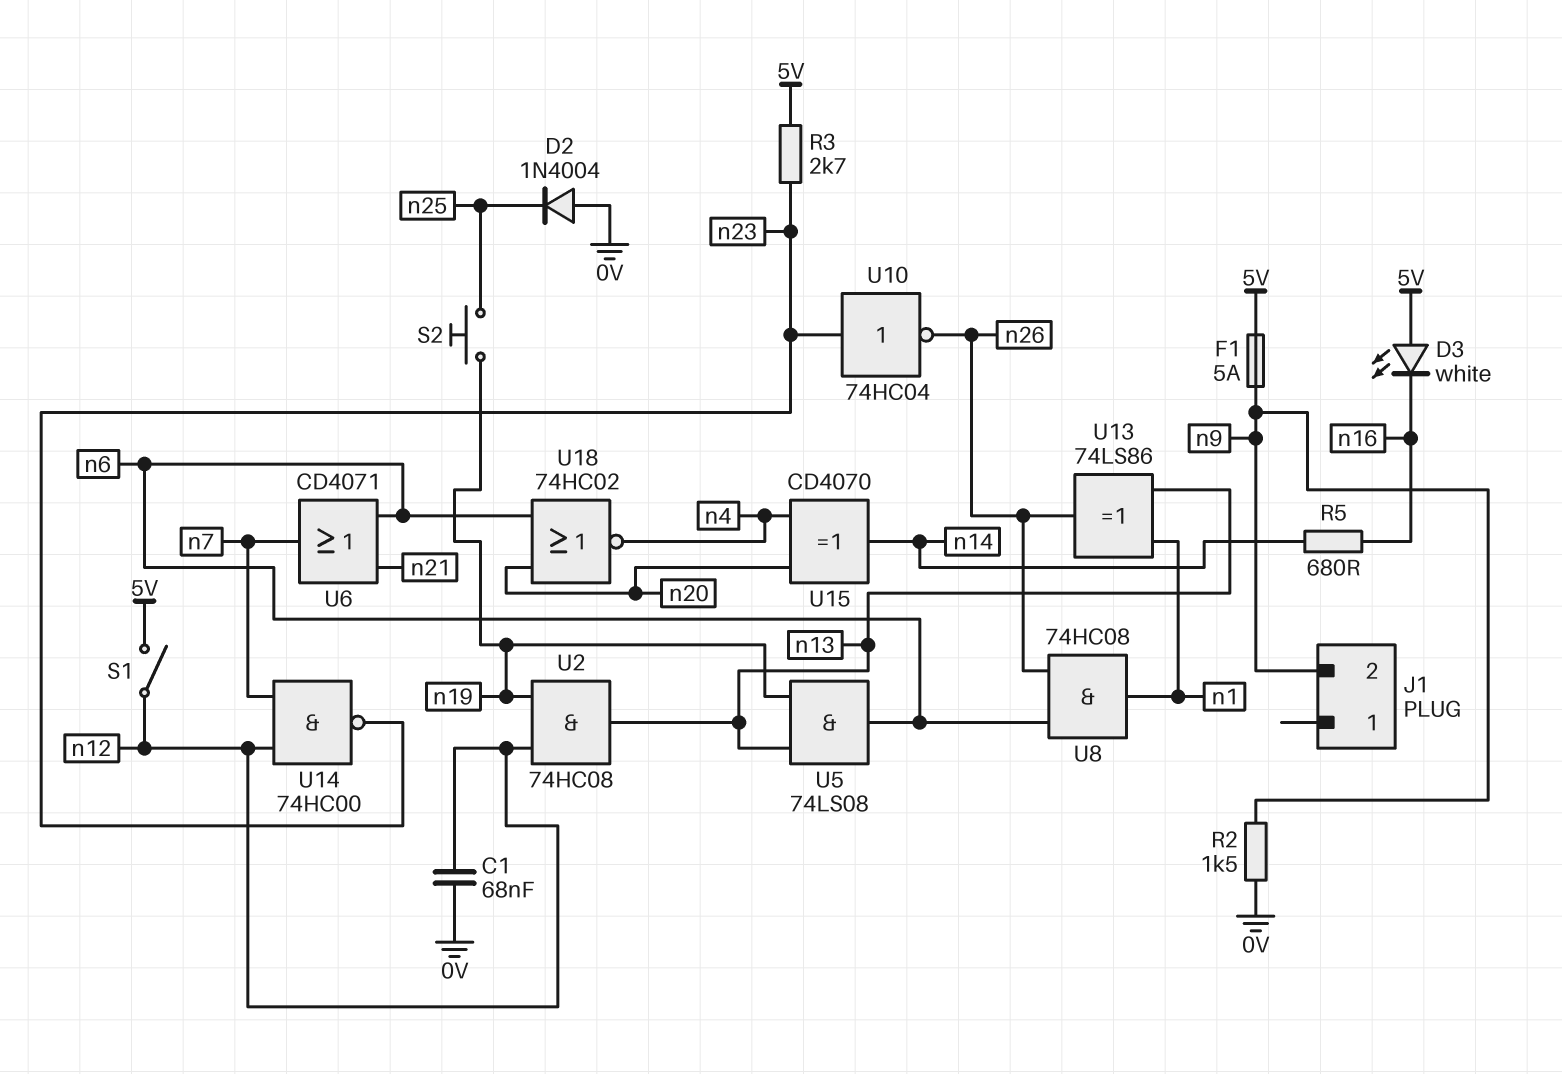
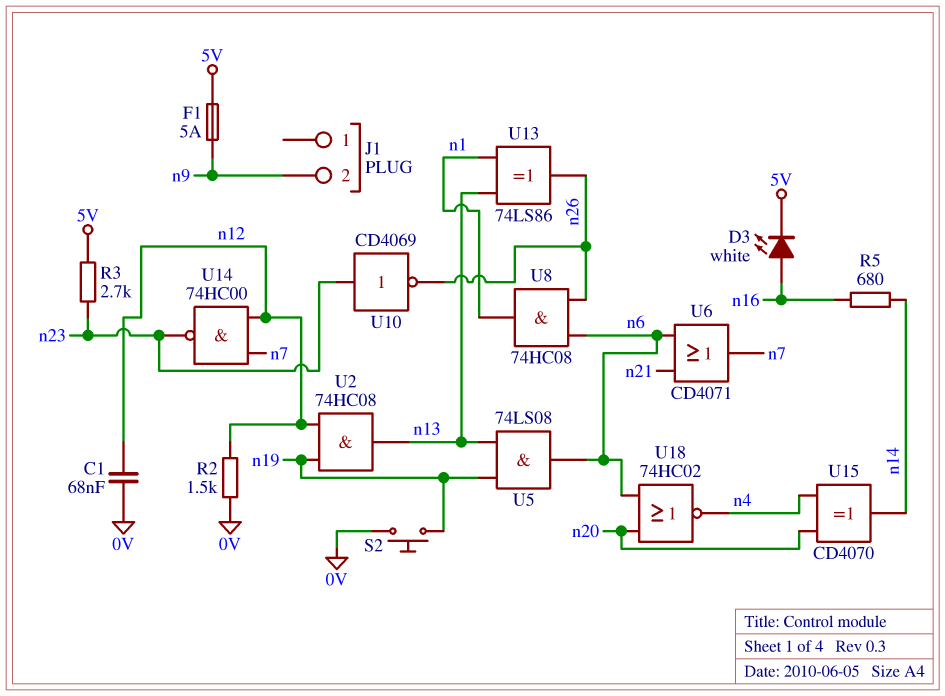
D2: diode 1N4004 (A 0V, K n25) -> none
D3: LED white (A 5V, K n16) -> LED white (A n16, K 5V)
R2: 1.5k (0V, n9) -> 1.5k (0V, n12)
S1: switch (5V, n12) -> none
S2: button (n19, n25) -> button (0V, n19)
U10: NOT 74HC04 (in n23, out n26) -> NOT CD4069 (in n23, out n26)

